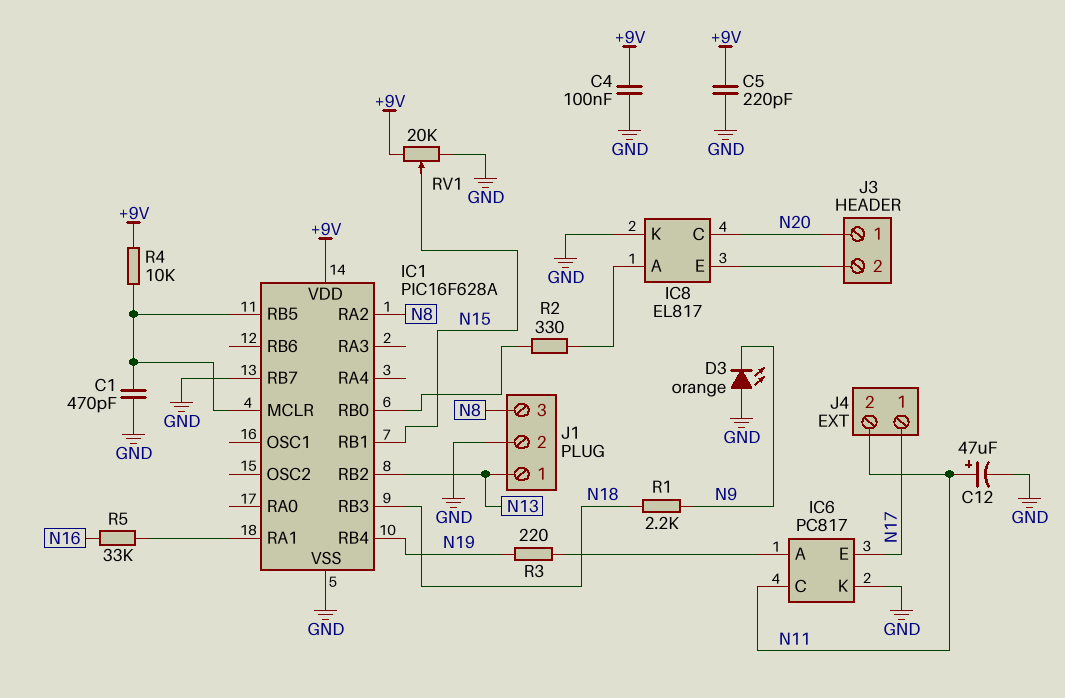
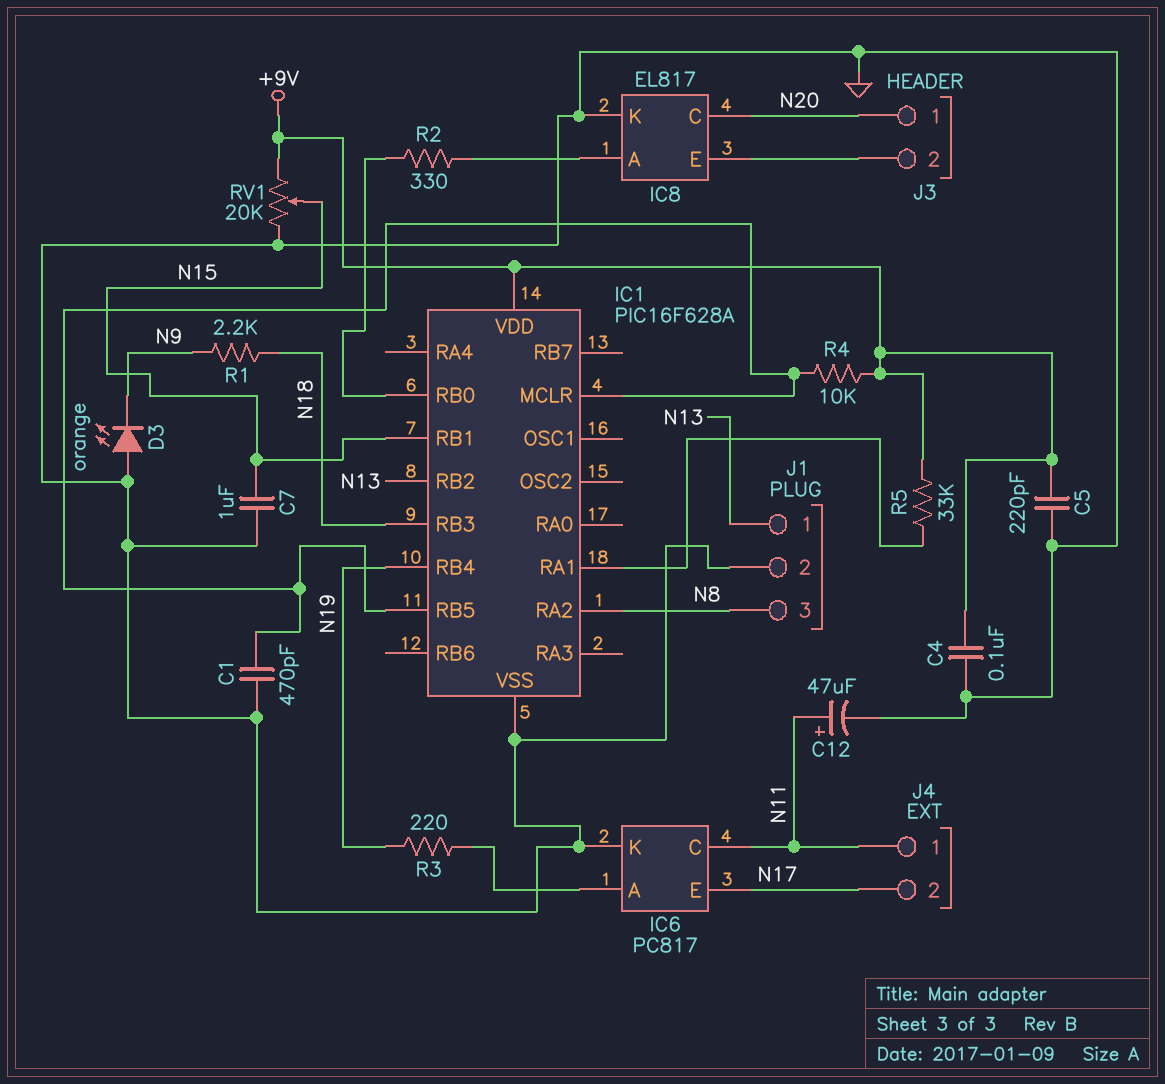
C7: none -> 1uF (GND, N15)
IC1 pin RB7: GND -> none
J4 pin 1: N17 -> N11
J4 pin 2: N11 -> N17
R5: 33k (IC1/RA1, N16) -> 33k (+9V, IC1/RA1)

